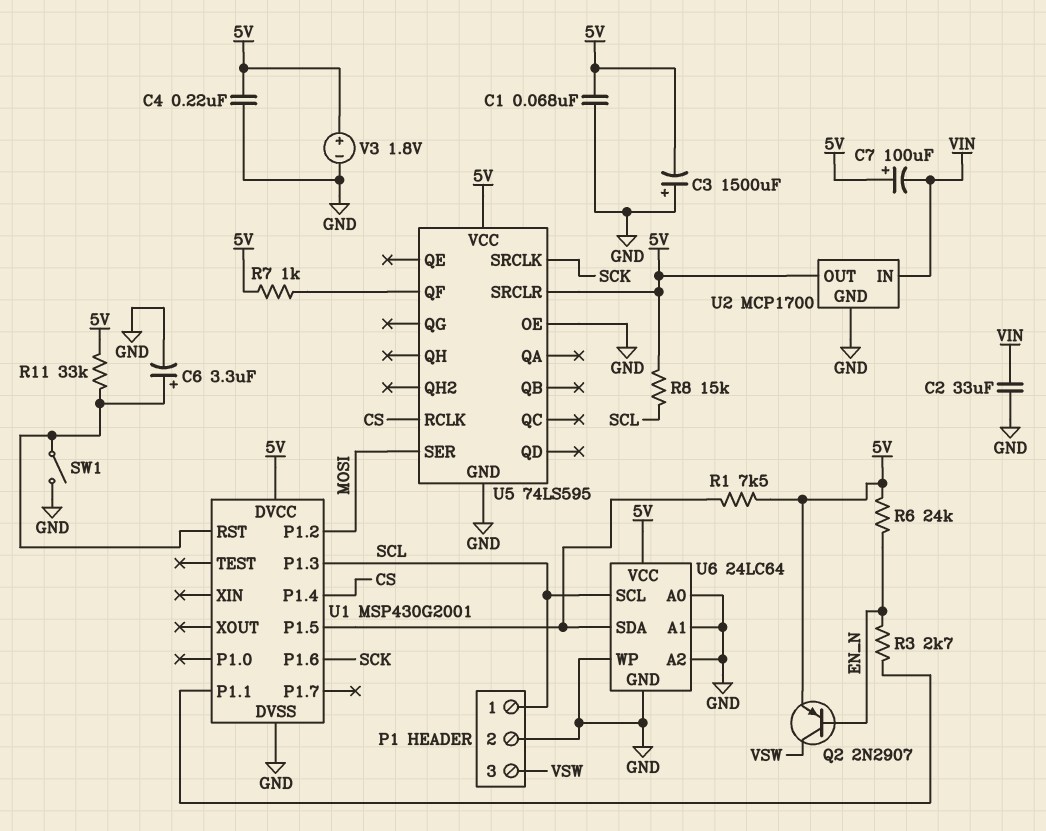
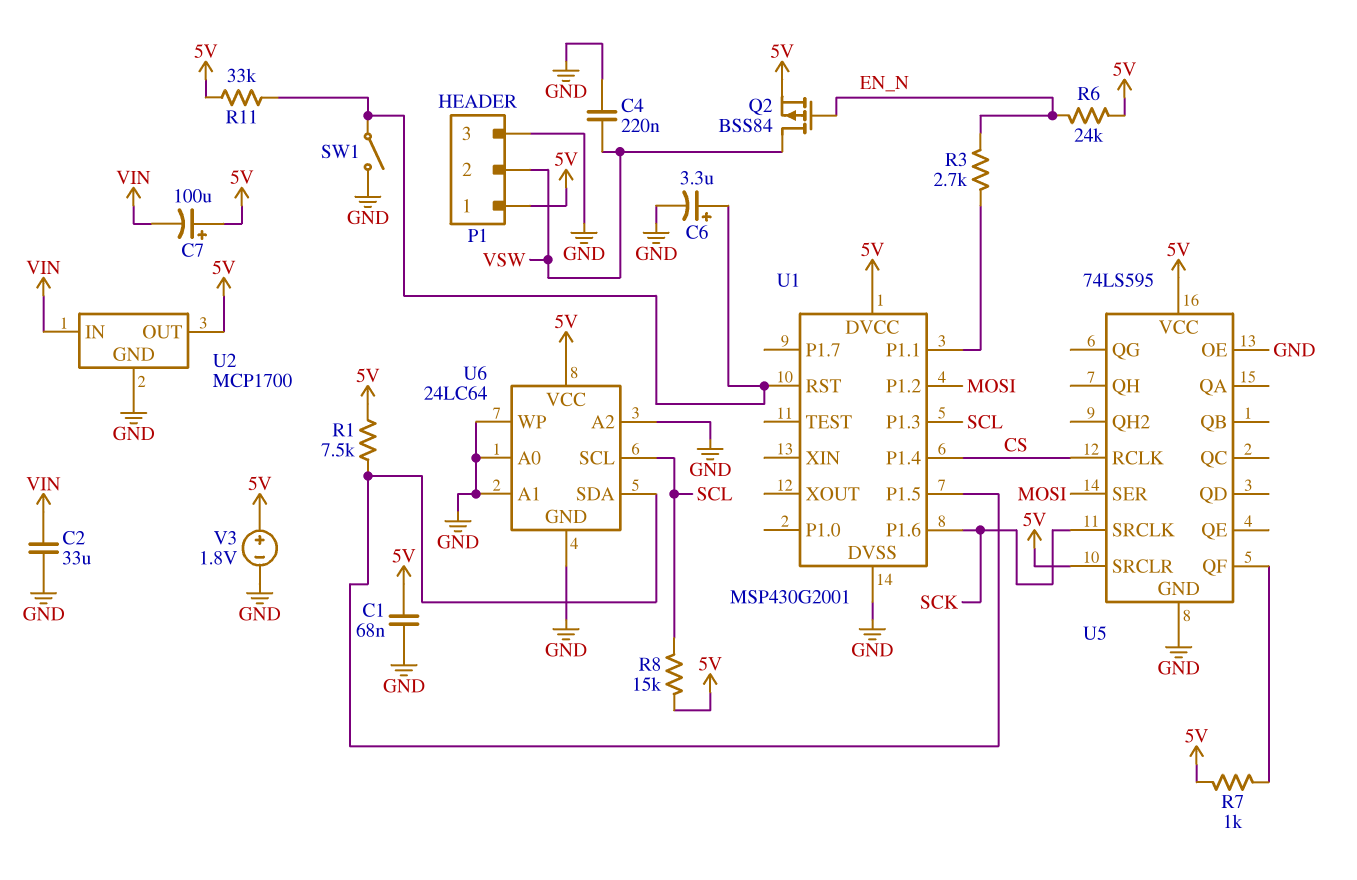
C3: 1500uF (plus GND, minus 5V) -> none
C4: 220nF (5V, GND) -> 220nF (GND, VSW)
P1 pin 1: SCL -> 5V
P1 pin 2: GND -> VSW
P1 pin 3: VSW -> GND
Q2: PNP 2N2907 (B EN_N, C VSW, E 5V) -> PMOS BSS84 (G EN_N, D VSW, S 5V)

